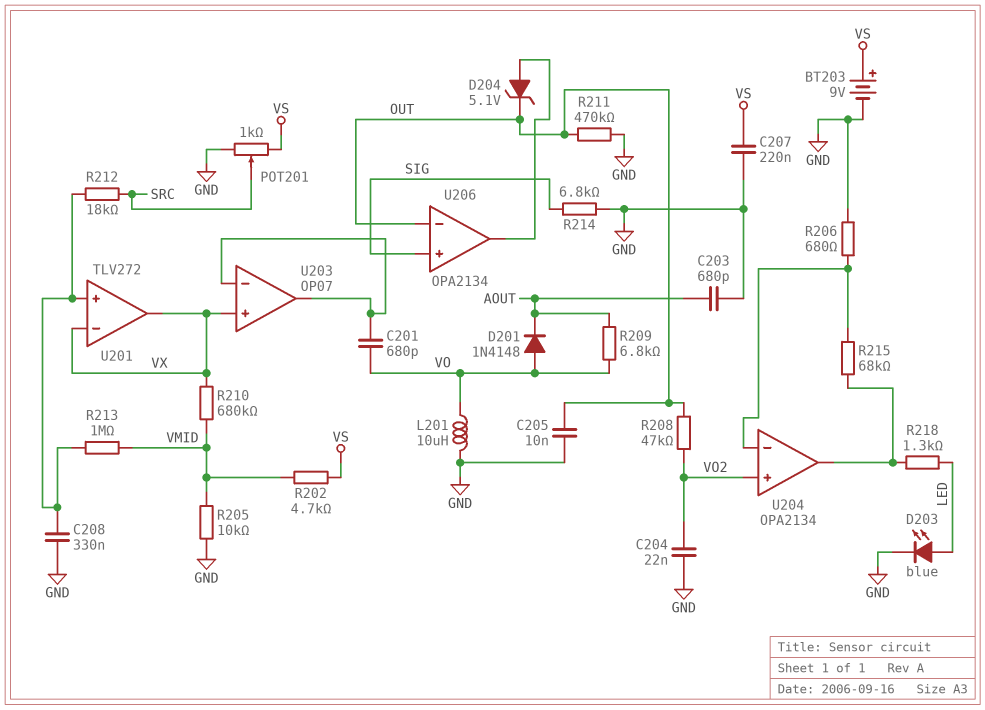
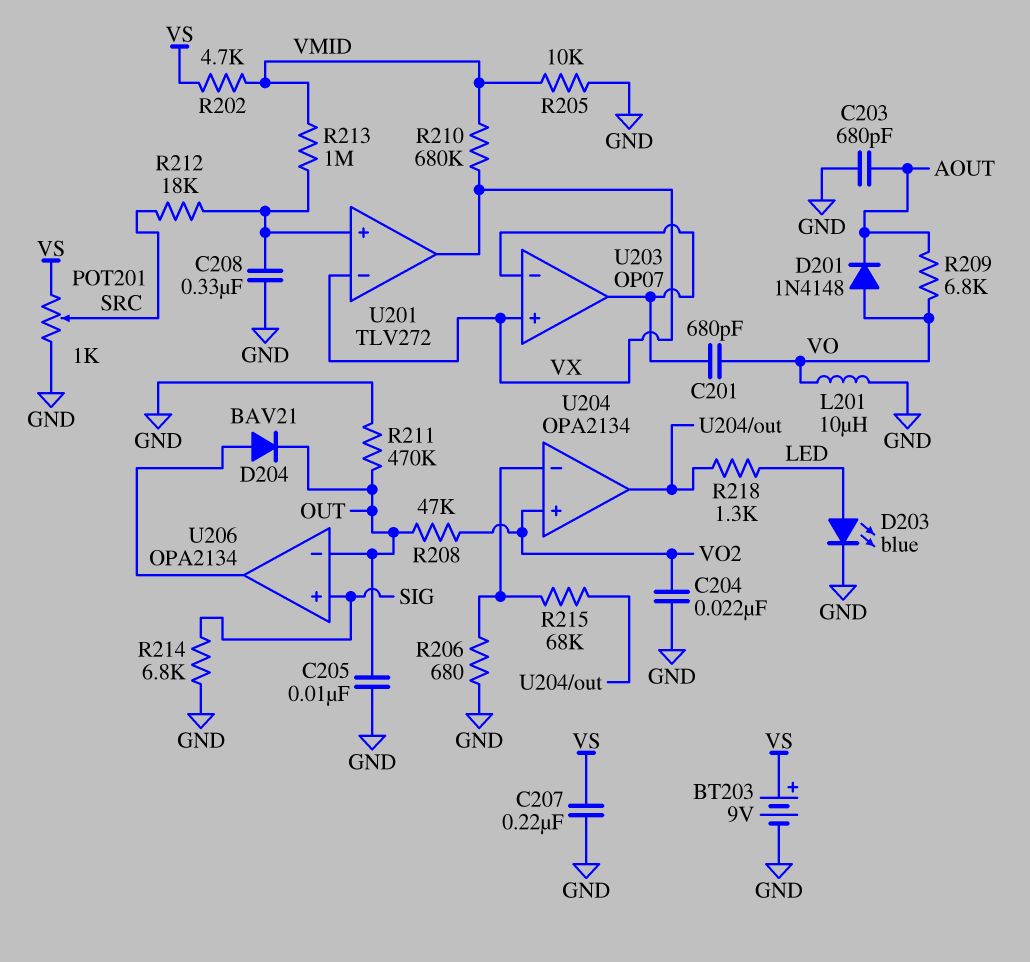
D204: zener 5.1V (A U206/out, K OUT) -> diode BAV21 (A U206/out, K OUT)

